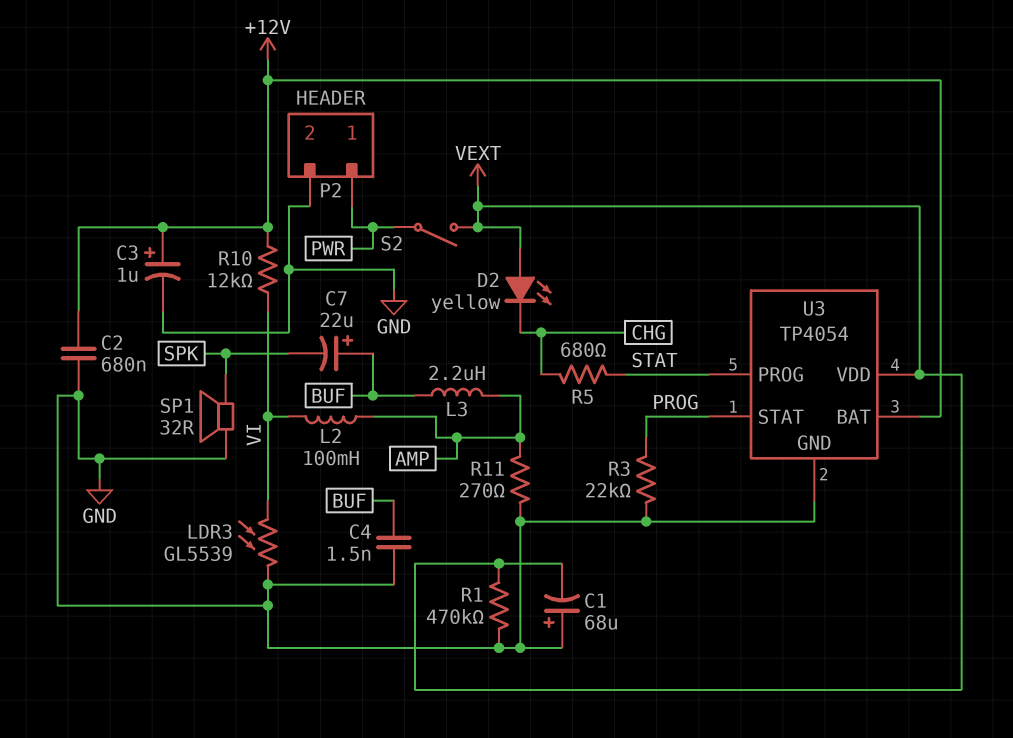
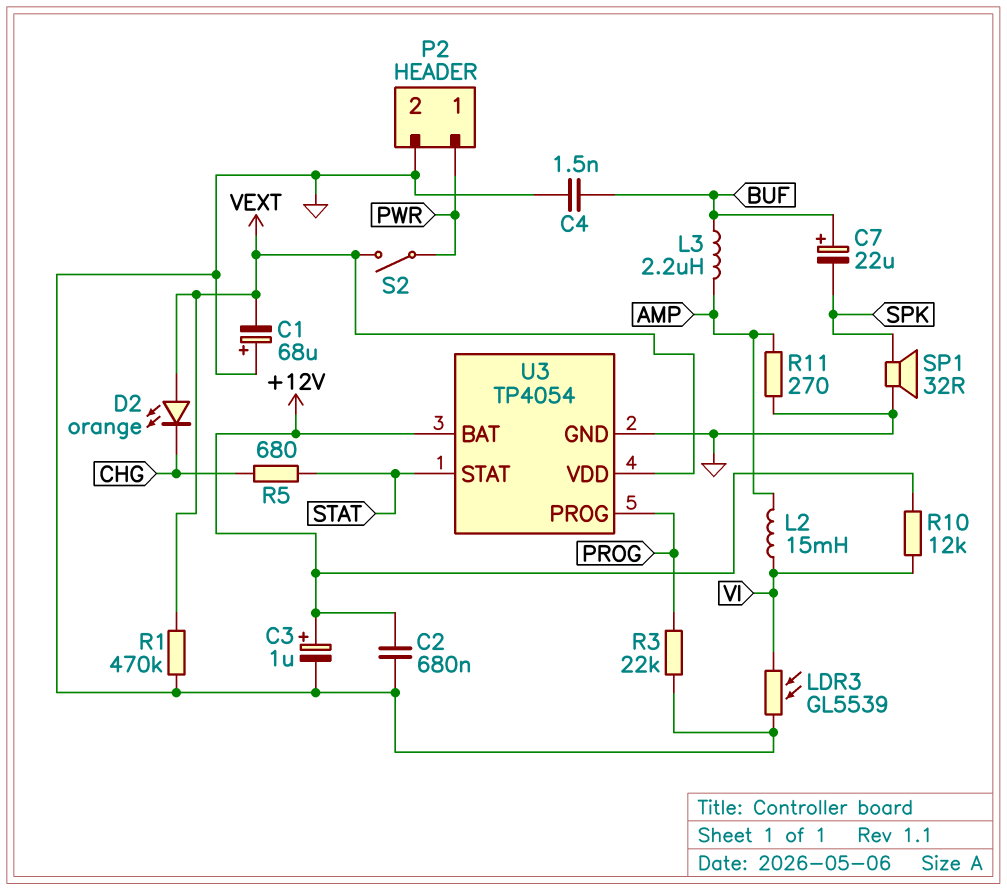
D2: LED yellow (A VEXT, K CHG) -> LED orange (A VEXT, K CHG)
L2: 100mH (AMP, VI) -> 15mH (AMP, VI)
U3 pin PROG: STAT -> PROG
U3 pin STAT: PROG -> STAT

